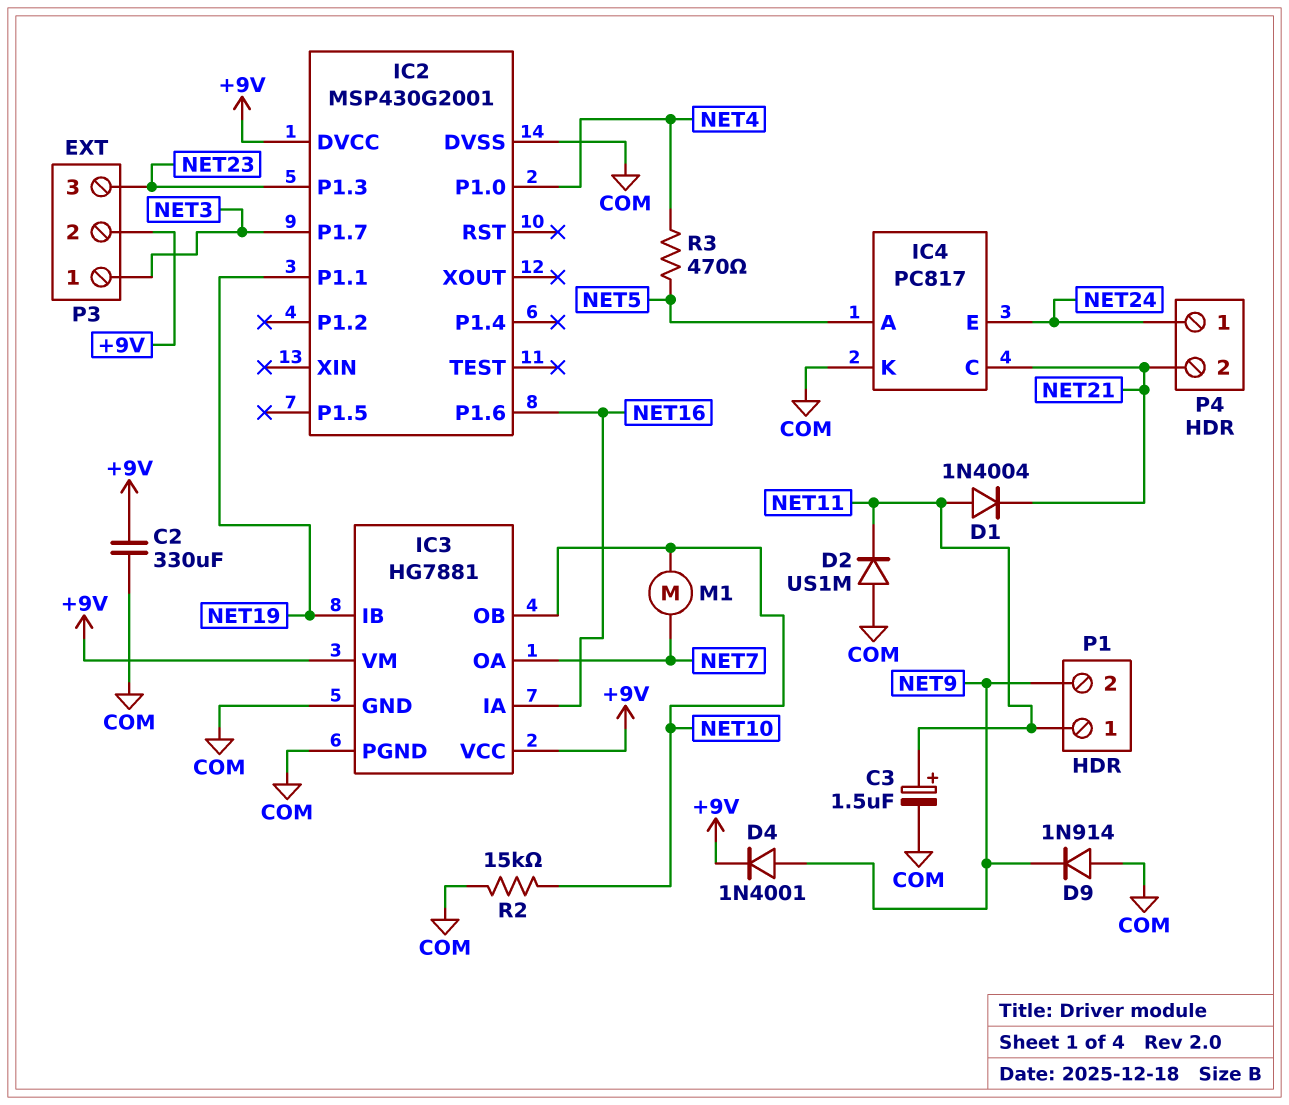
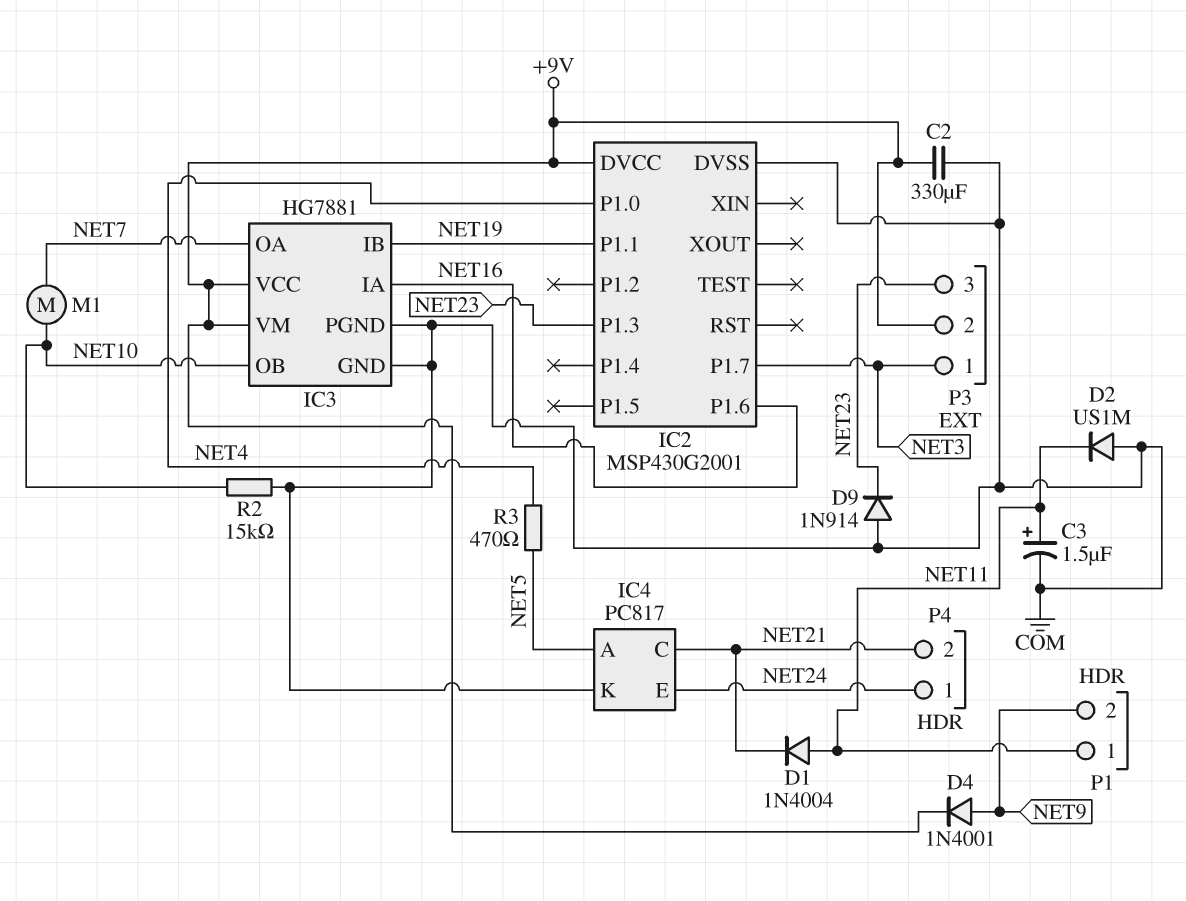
D9: diode 1N914 (A COM, K NET9) -> diode 1N914 (A COM, K NET23)

